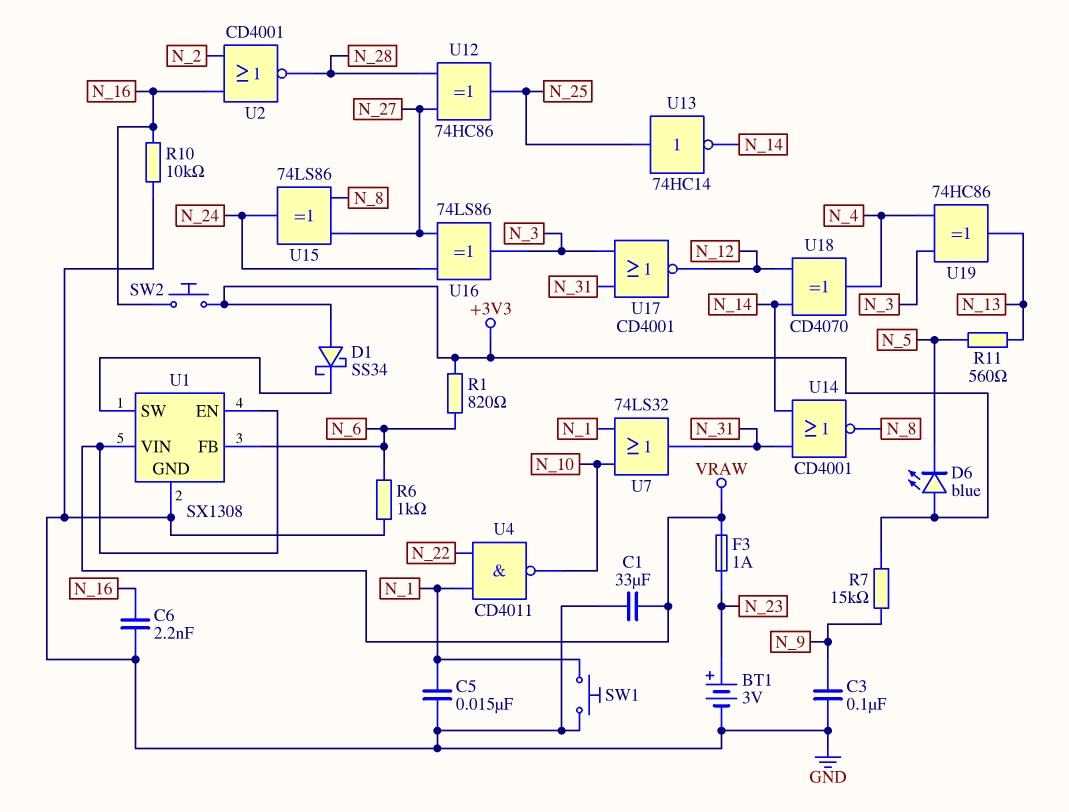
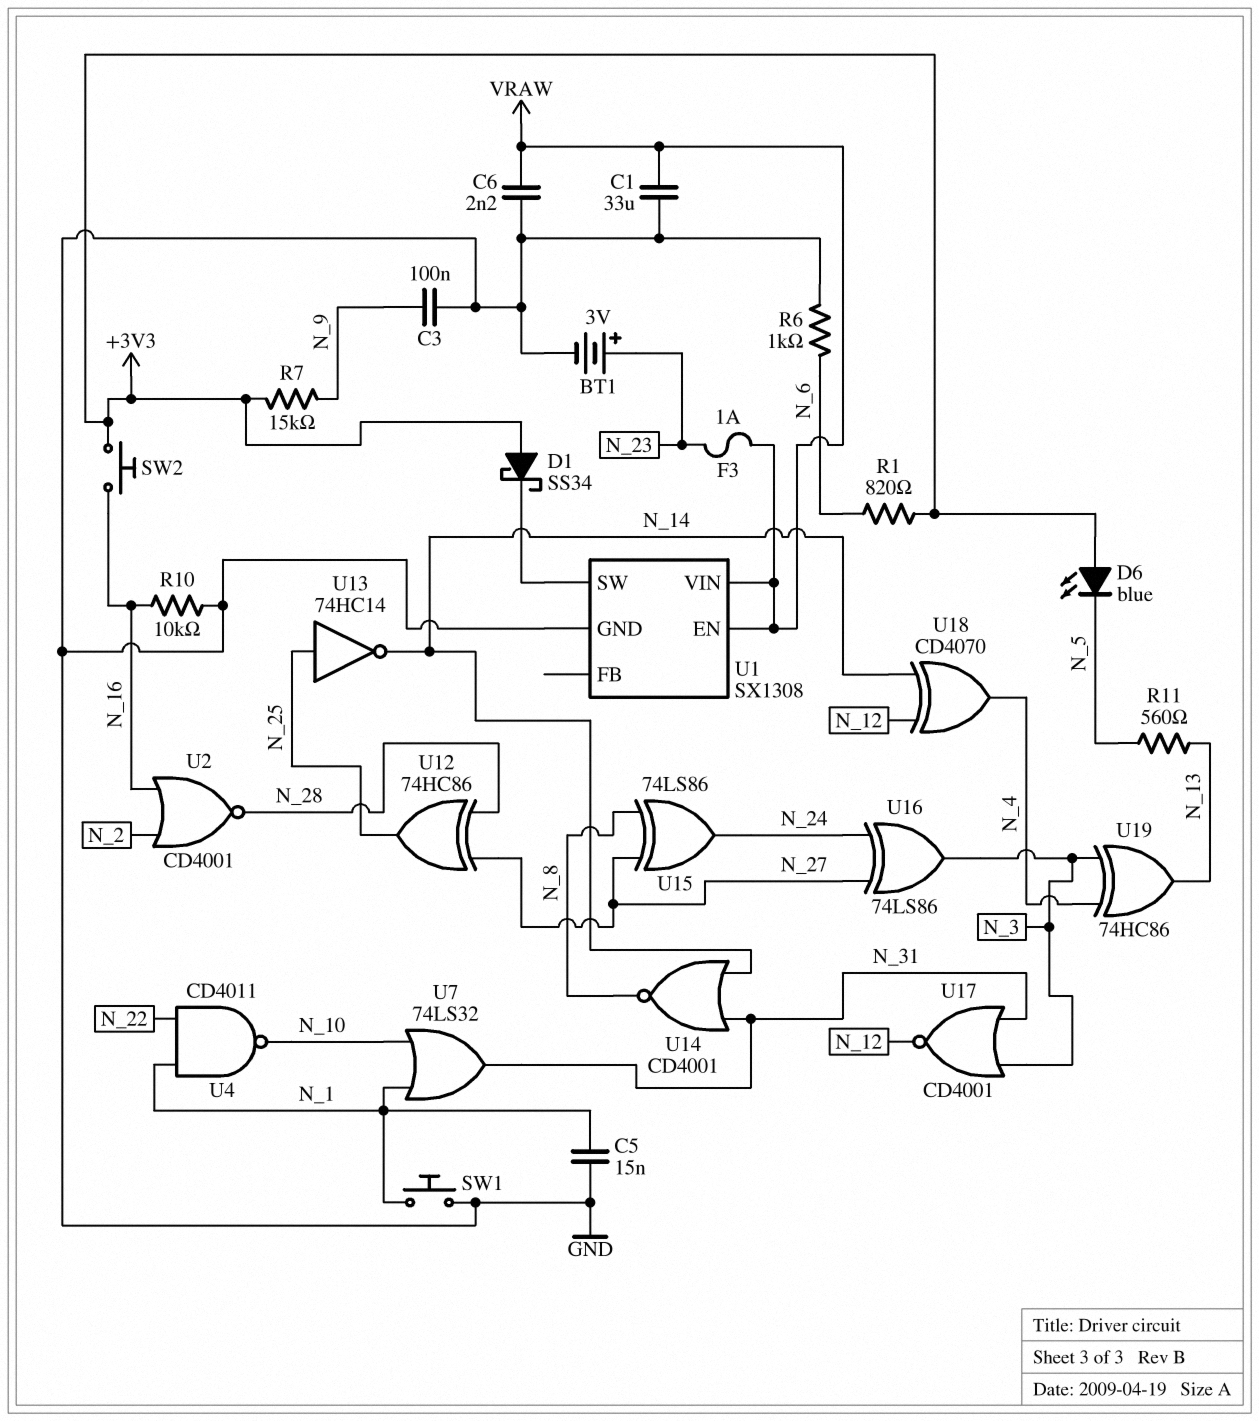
C6: 2.2nF (GND, N_16) -> 2.2nF (GND, VRAW)
U1 pin FB: N_6 -> none

